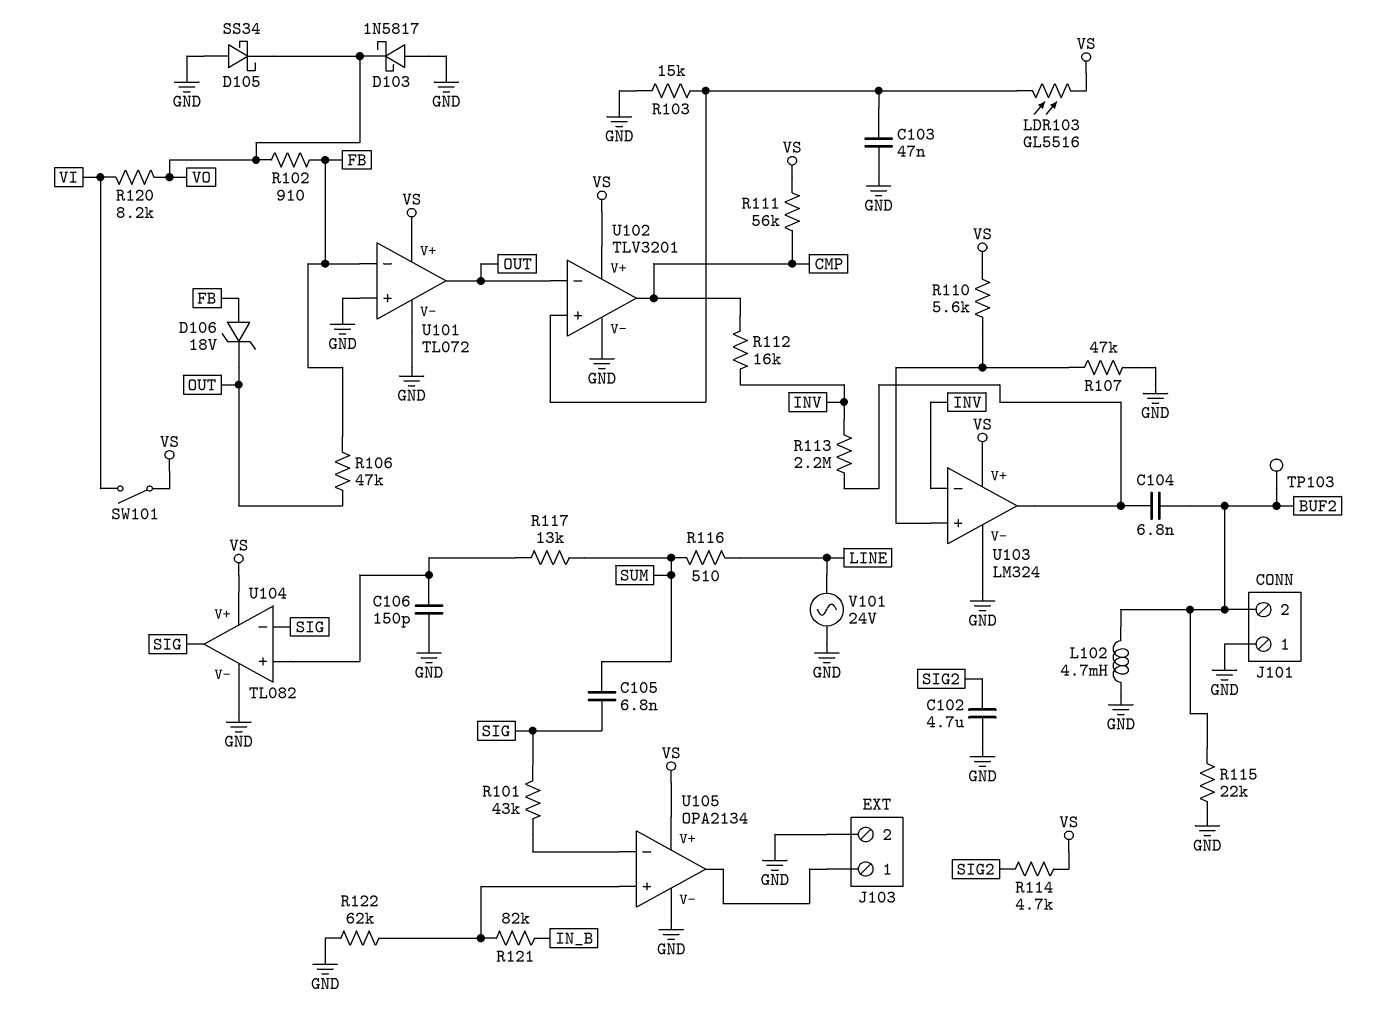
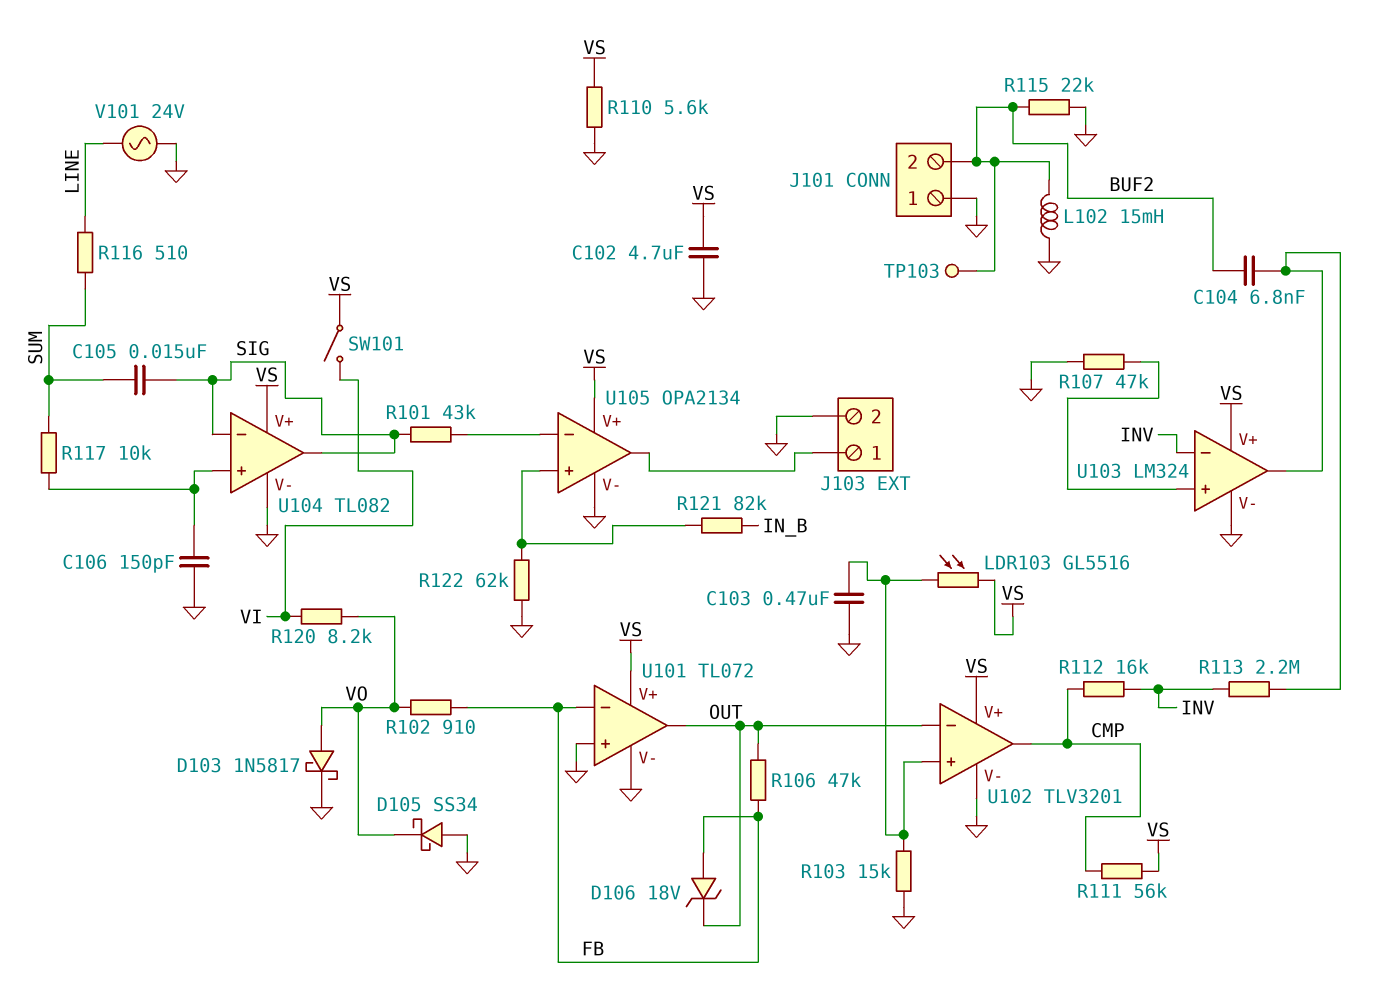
C102: 4.7uF (GND, SIG2) -> 4.7uF (GND, VS)
C103: 47nF (GND, U102/in+) -> 470nF (GND, U102/in+)
C105: 6.8nF (SIG, SUM) -> 15nF (SIG, SUM)
D103: schottky 1N5817 (A GND, K VO) -> schottky 1N5817 (A VO, K GND)
L102: 4.7mH (BUF2, GND) -> 15mH (BUF2, GND)
R110: 5.6k (U103/in+, VS) -> 5.6k (GND, VS)
R114: 4.7k (SIG2, VS) -> none
R117: 13k (SUM, U104/in+) -> 10k (SUM, U104/in+)

